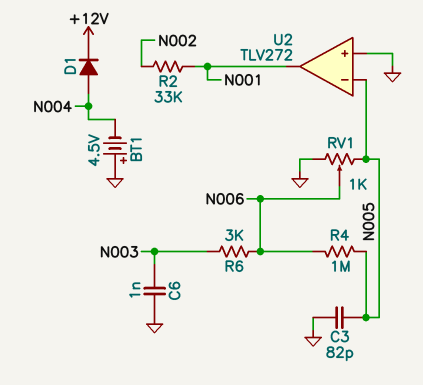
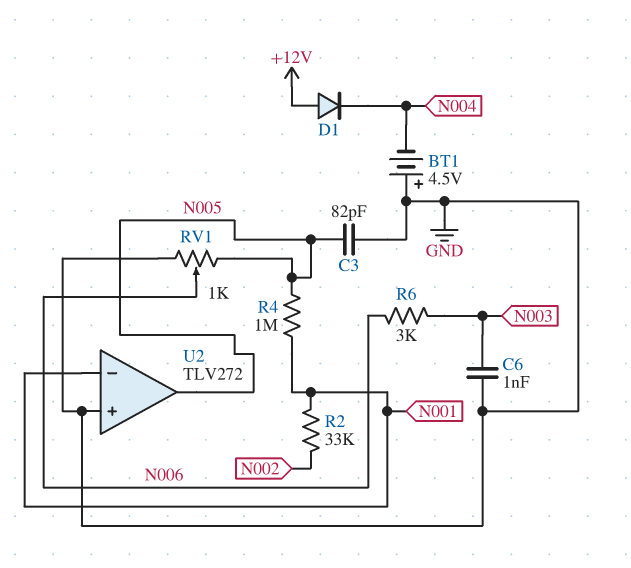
D1: diode (A N004, K +12V) -> diode (A +12V, K N004)
R4: 1M (N005, N006) -> 1M (N001, N005)
U2 pin in-: N005 -> N001
U2 pin out: N001 -> N005

